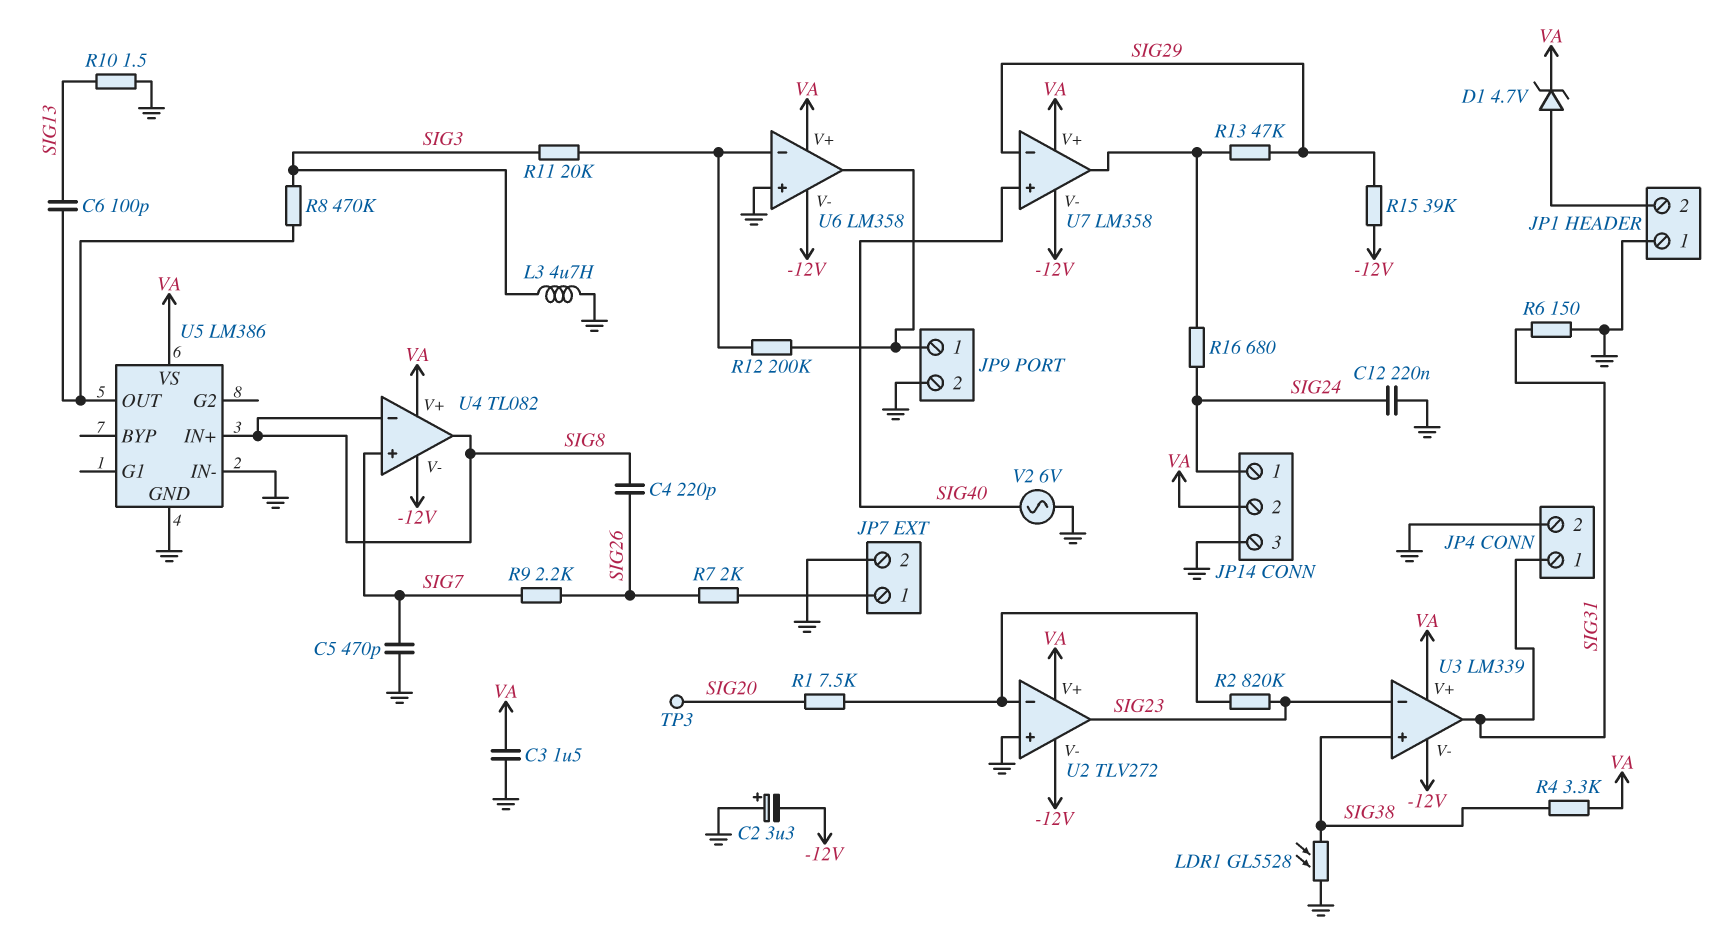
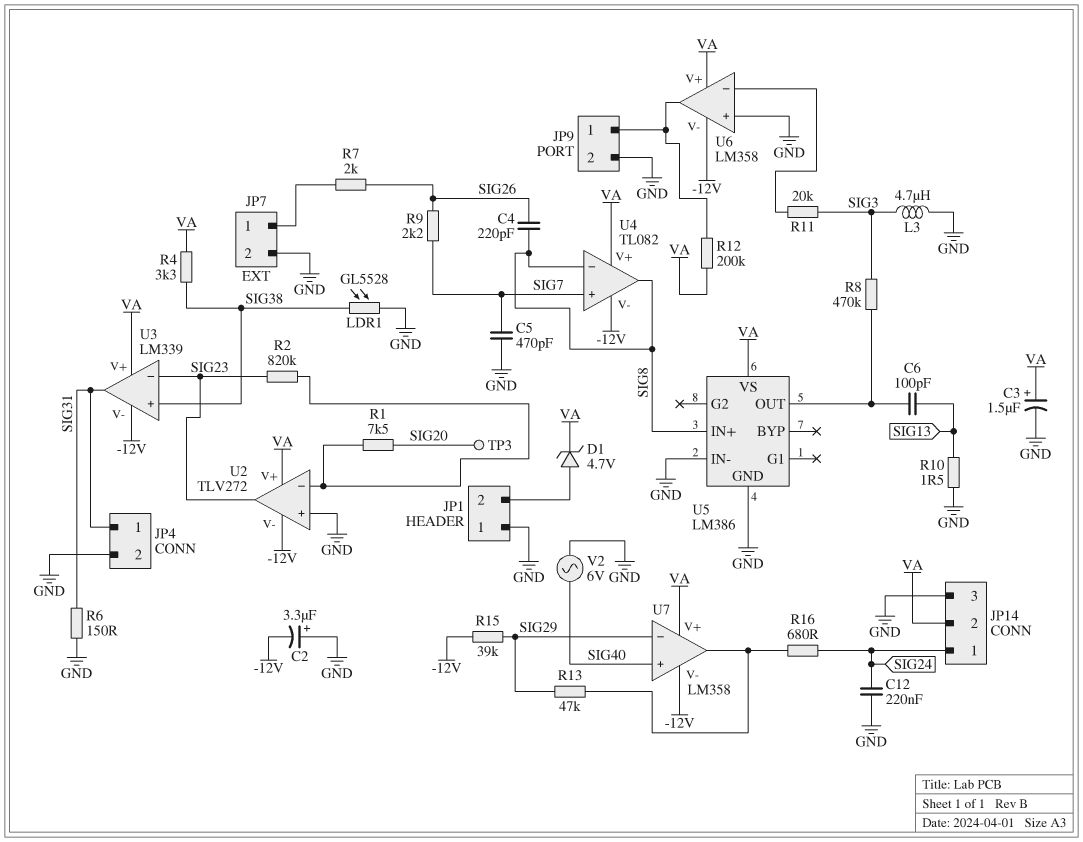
C3: 1.5uF (GND, VA) -> 1.5uF (plus VA, minus GND)
R12: 200k (JP9/1, U6/in-) -> 200k (JP9/1, VA)

